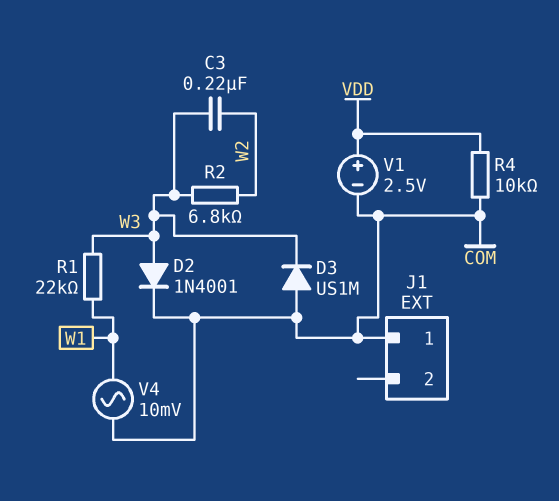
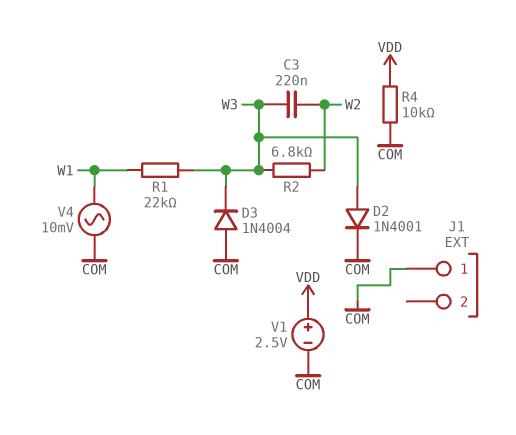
D3: diode US1M (A COM, K W3) -> diode 1N4004 (A COM, K W3)

